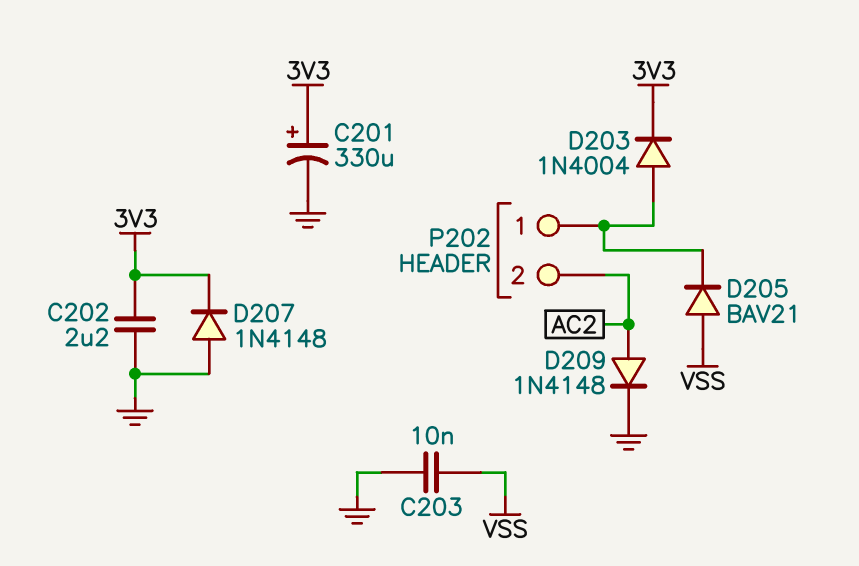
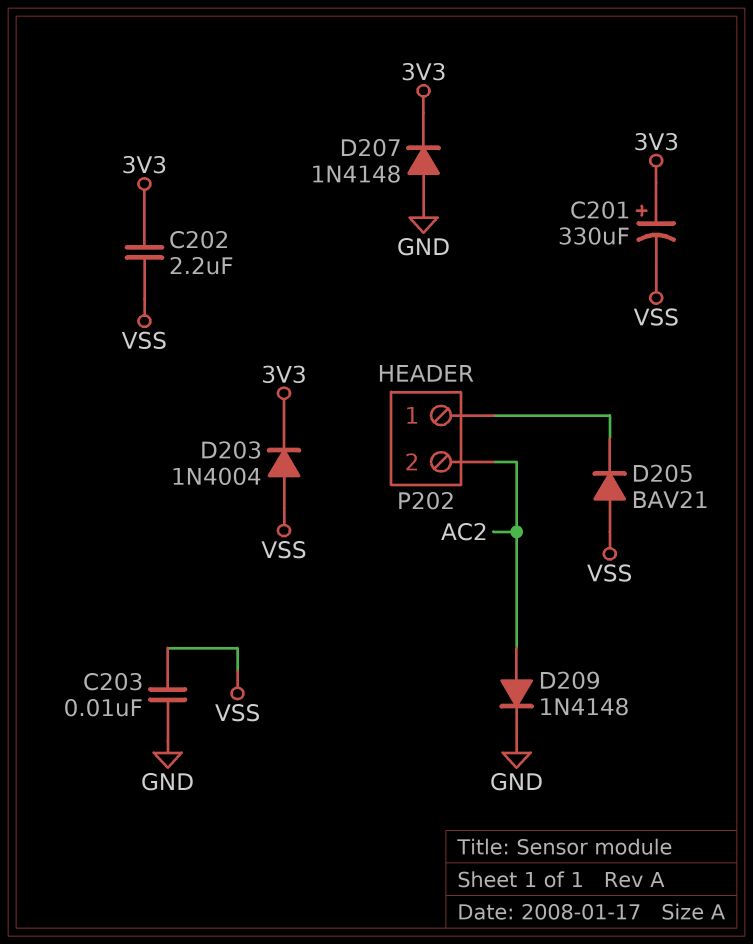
C201: 330uF (plus 3V3, minus GND) -> 330uF (plus 3V3, minus VSS)
C202: 2.2uF (3V3, GND) -> 2.2uF (3V3, VSS)
D203: diode 1N4004 (A P202/1, K 3V3) -> diode 1N4004 (A VSS, K 3V3)

